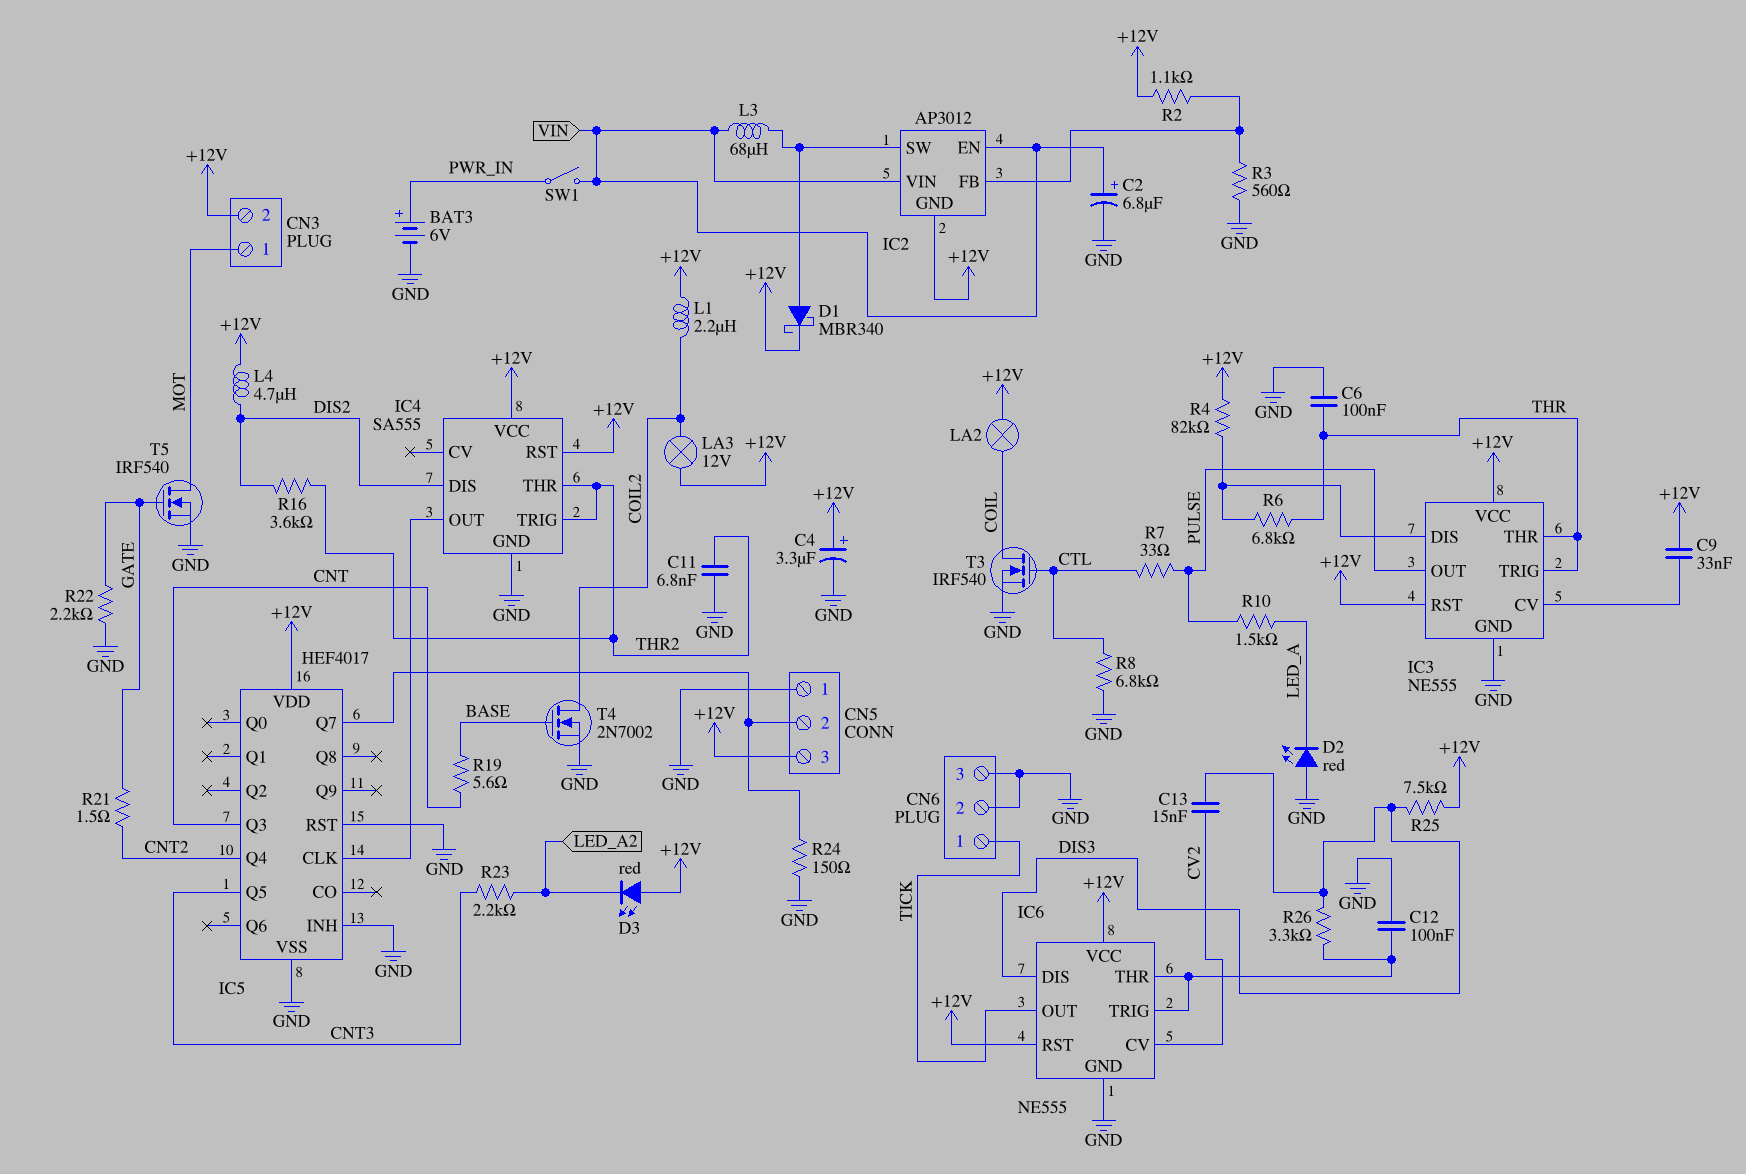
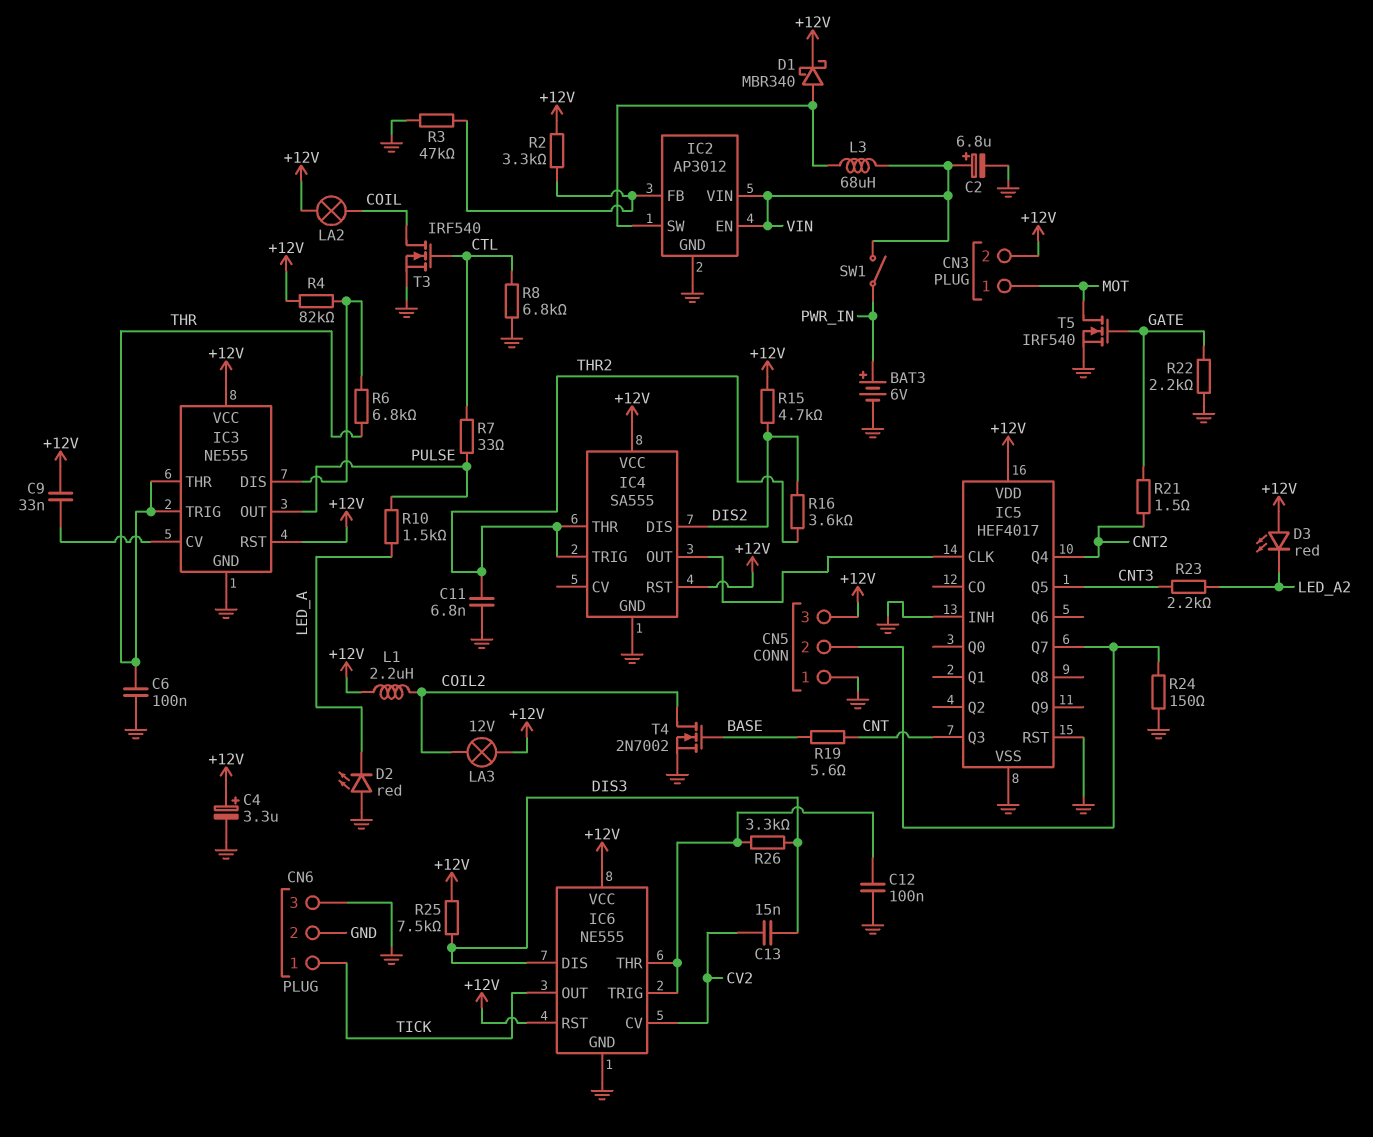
IC2 pin GND: +12V -> GND
L4: 4.7uH (+12V, DIS2) -> none
R2: 1.1k (+12V, IC2/FB) -> 3.3k (+12V, IC2/FB)
R3: 560 (GND, IC2/FB) -> 47k (GND, IC2/FB)
R15: none -> 4.7k (+12V, DIS2)

